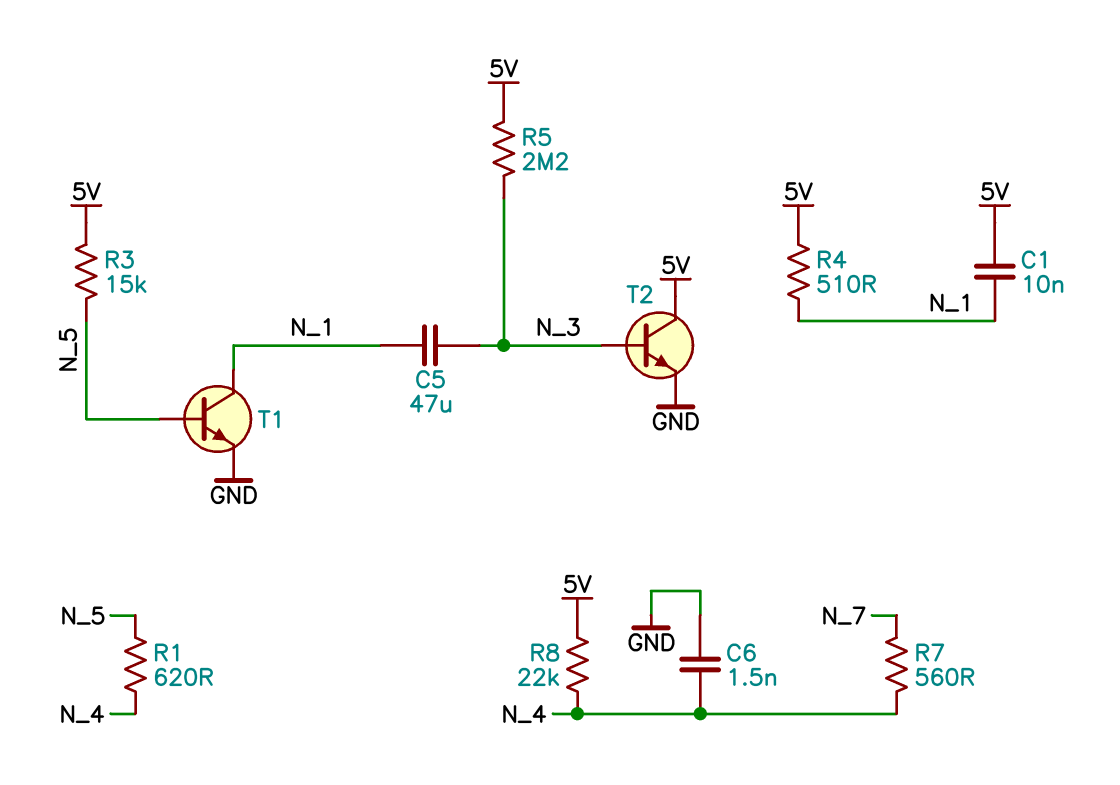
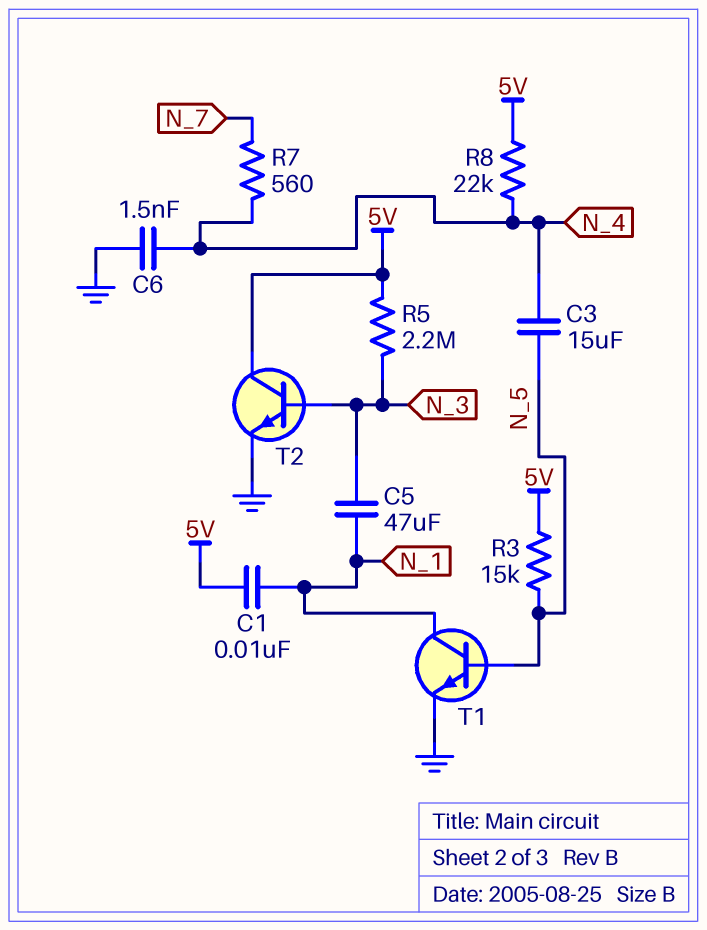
C3: none -> 15uF (N_4, N_5)
R1: 620 (N_4, N_5) -> none
R4: 510 (5V, N_1) -> none

